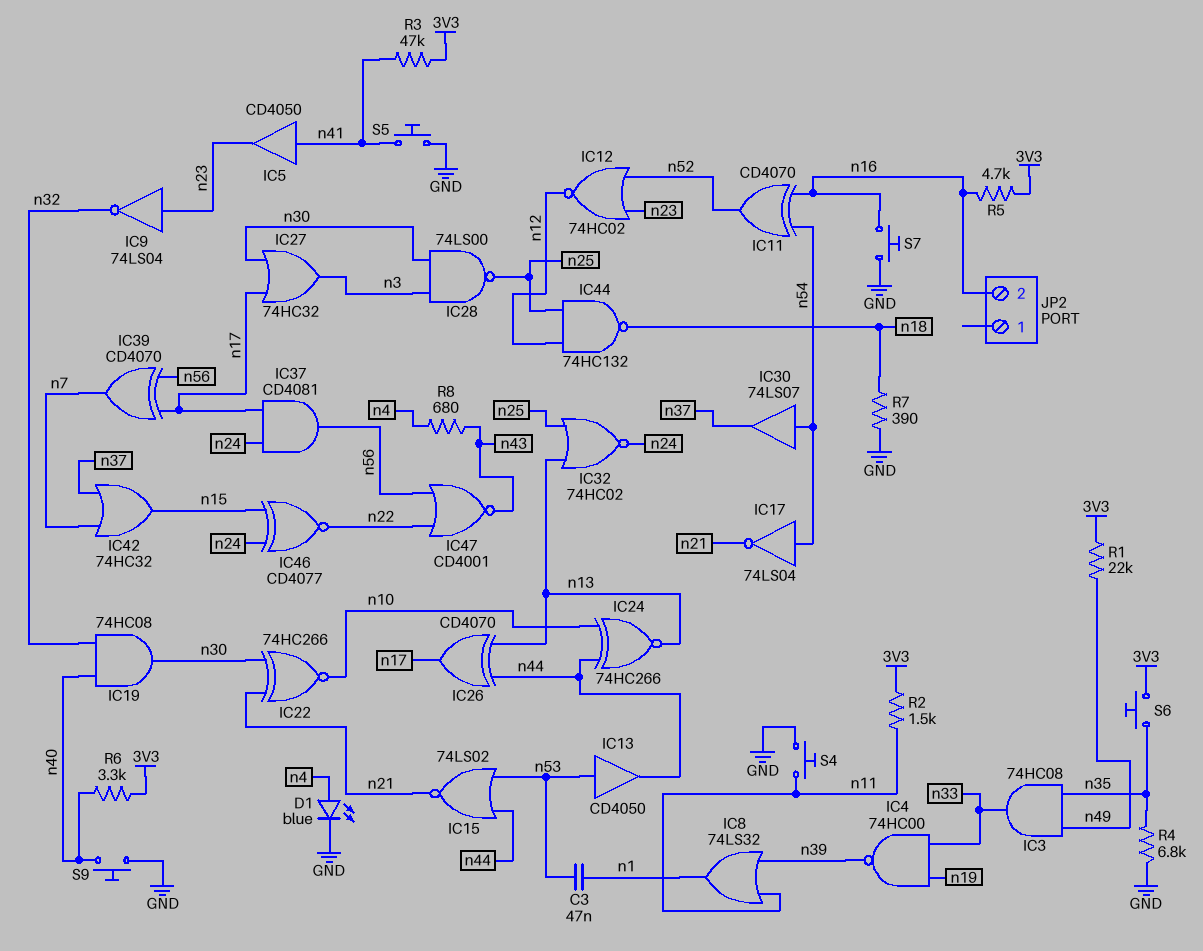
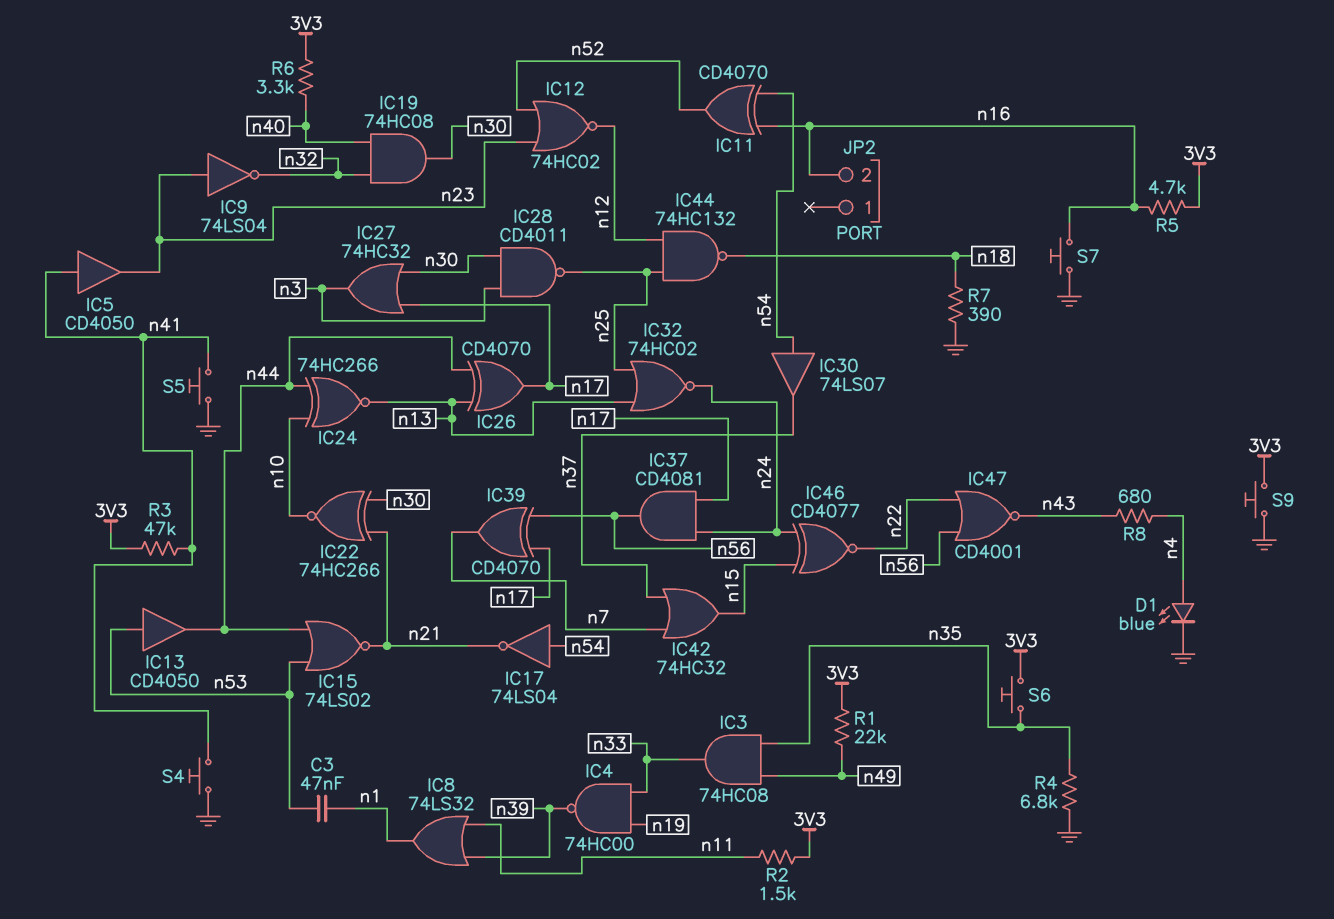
IC28: NAND 74LS00 (in n3, in n30, out n25) -> NAND CD4011 (in n3, in n30, out n25)
S4: button (GND, n11) -> button (GND, n41)
S9: button (GND, n40) -> button (3V3, GND)

